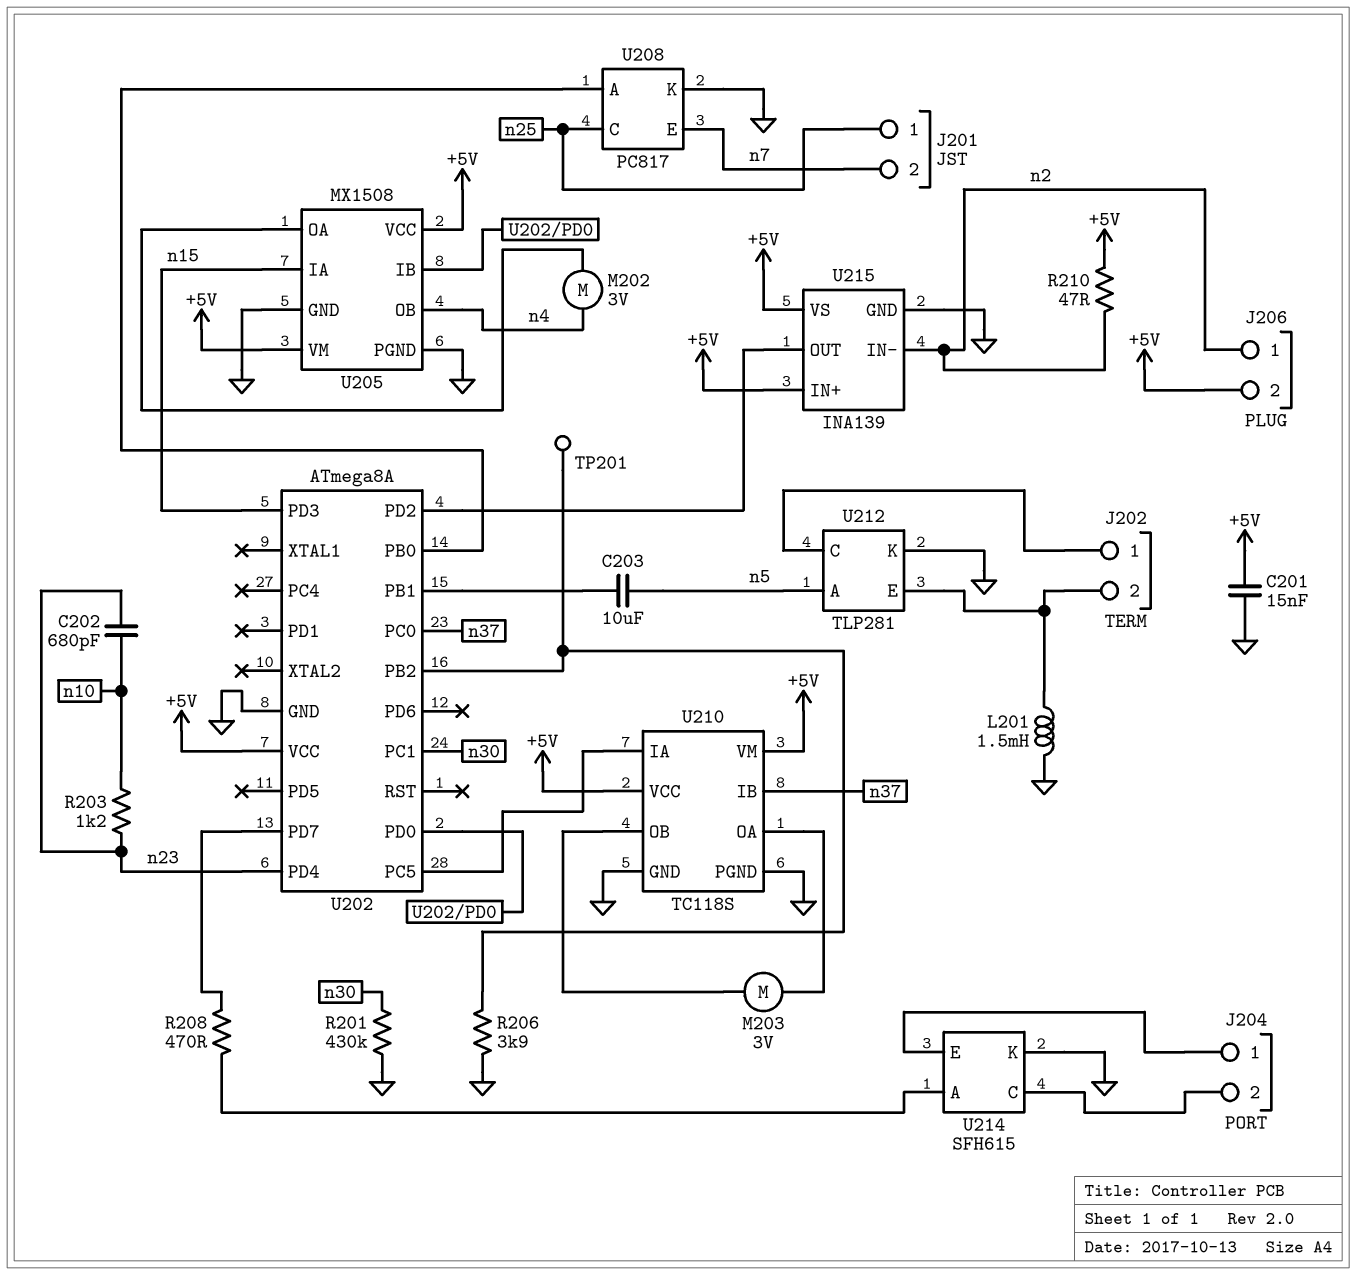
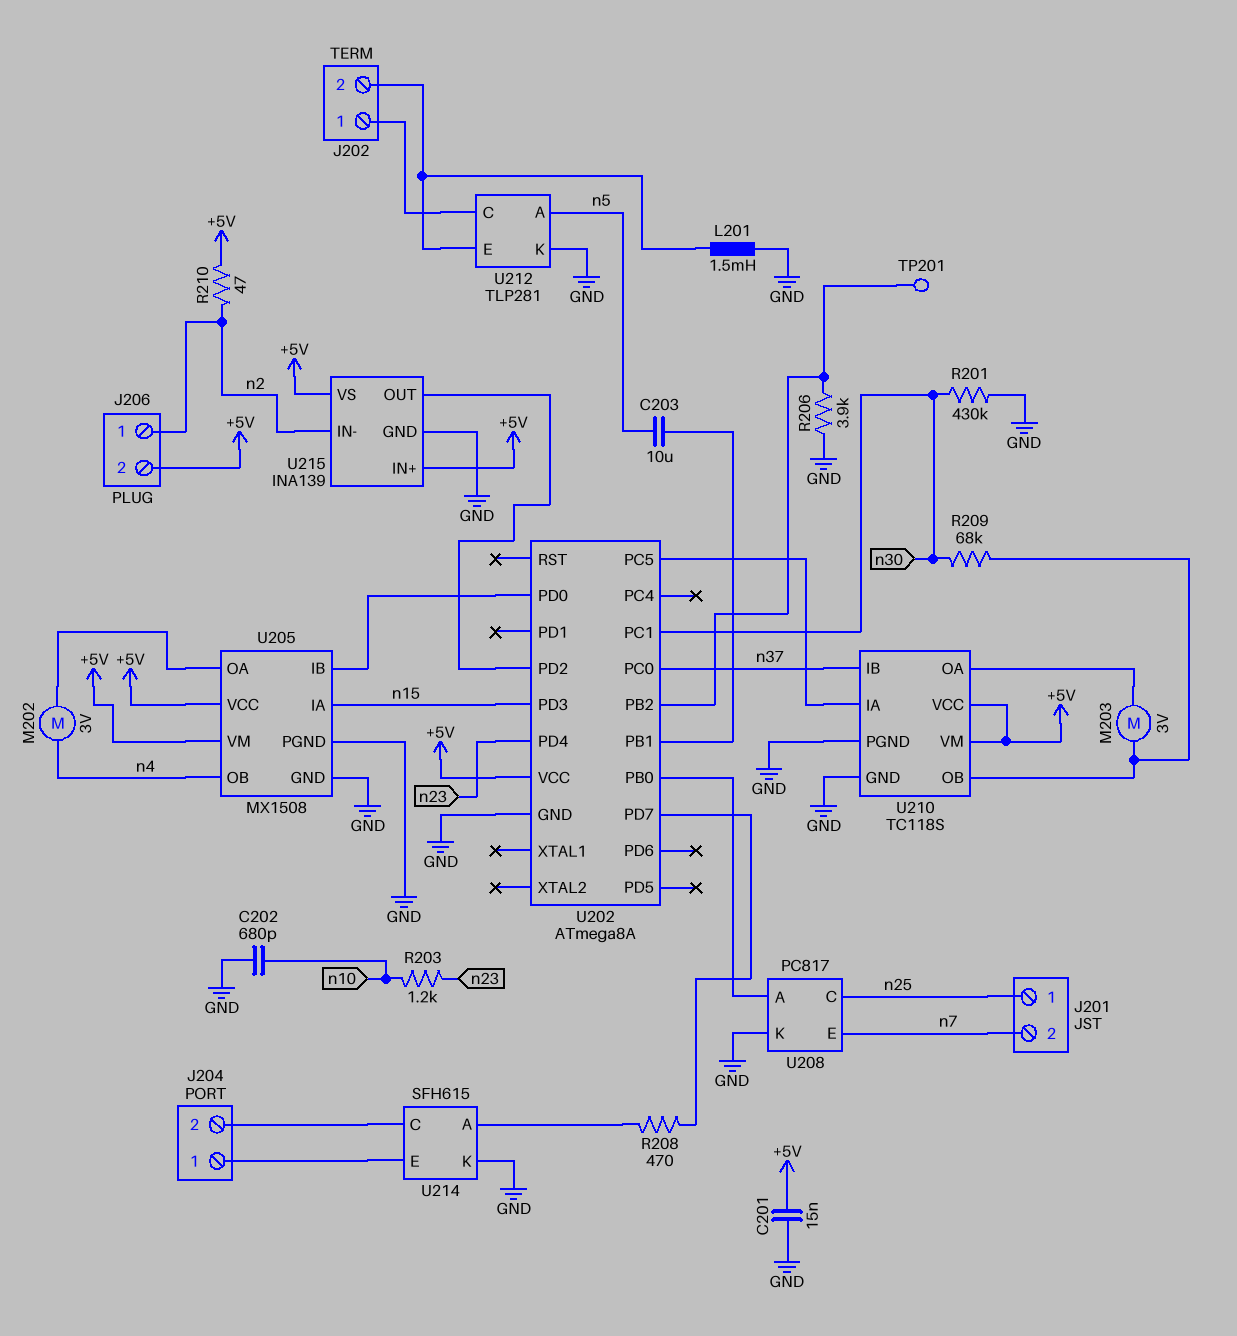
C202: 680pF (n10, n23) -> 680pF (GND, n10)
R209: none -> 68k (U210/OB, n30)

